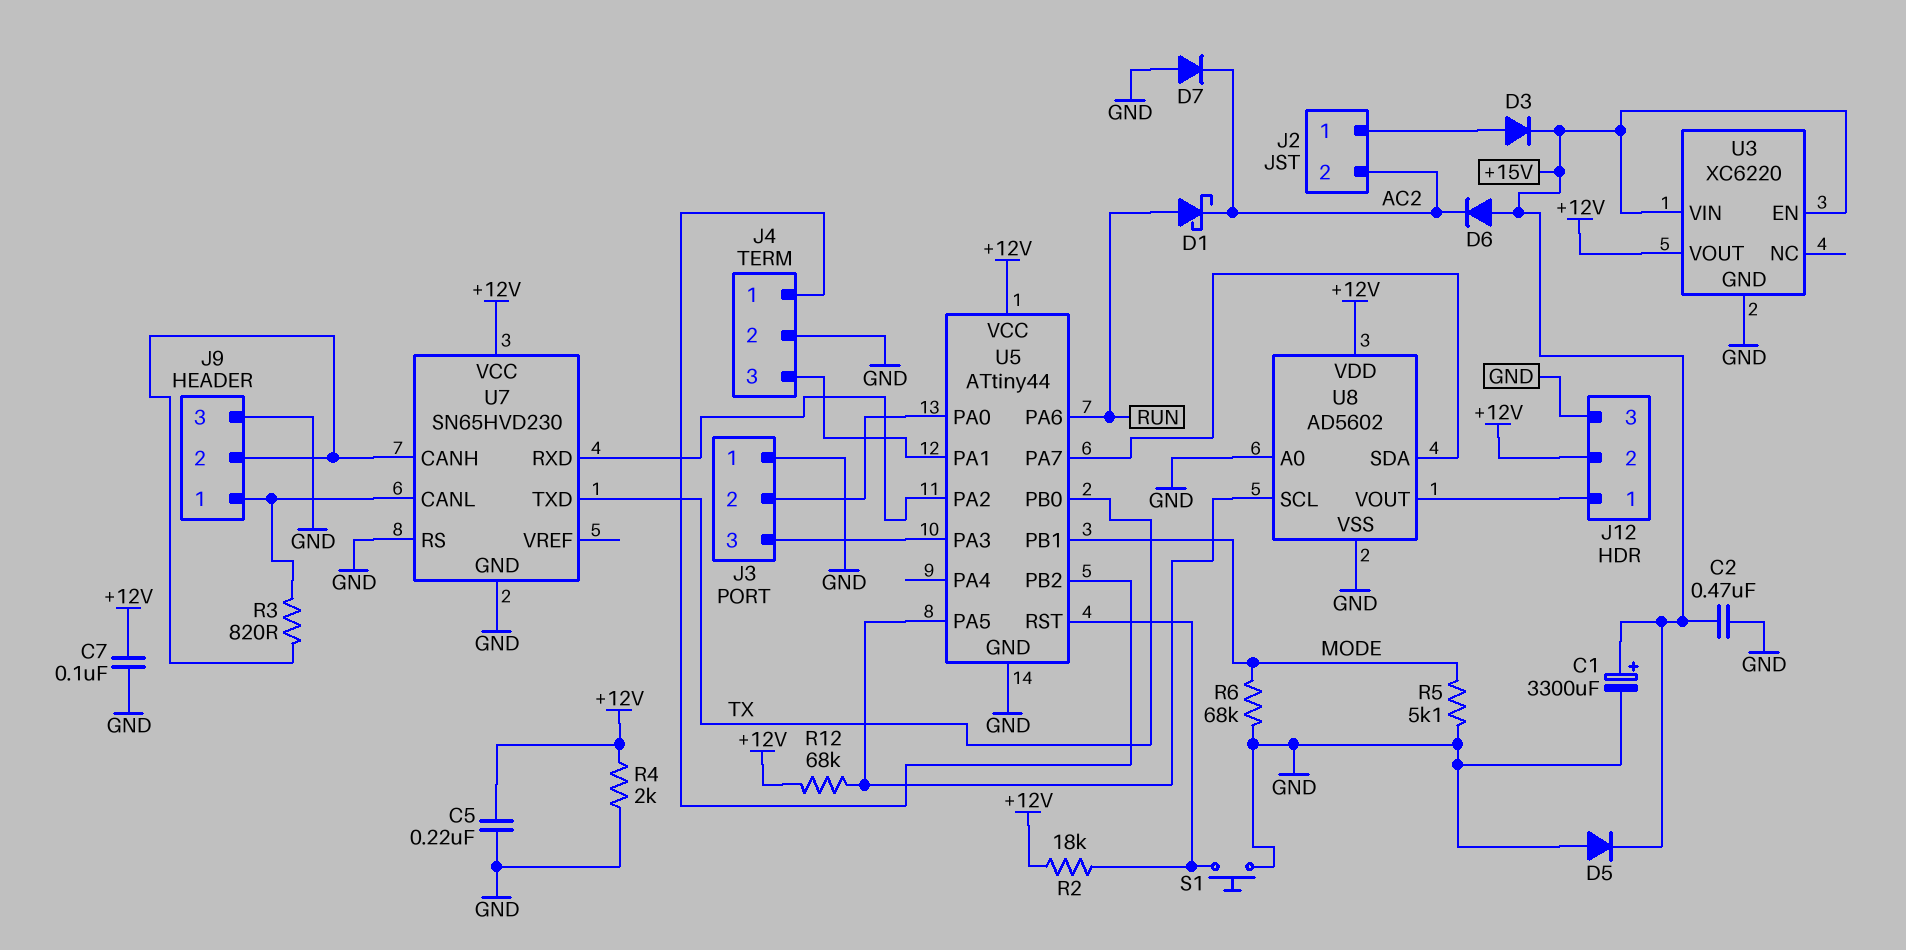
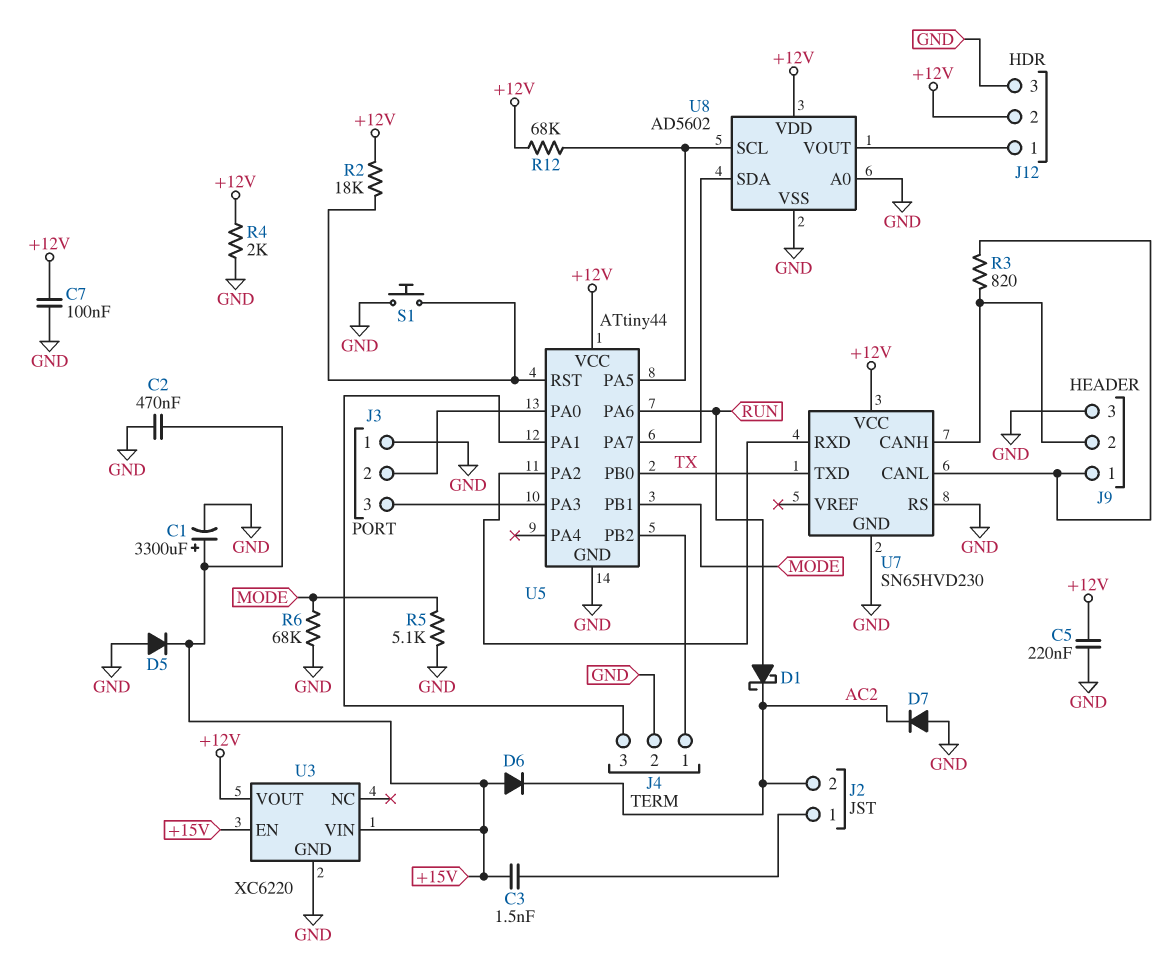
C3: none -> 1.5nF (+15V, J2/1)
D3: diode (A J2/1, K +15V) -> none

